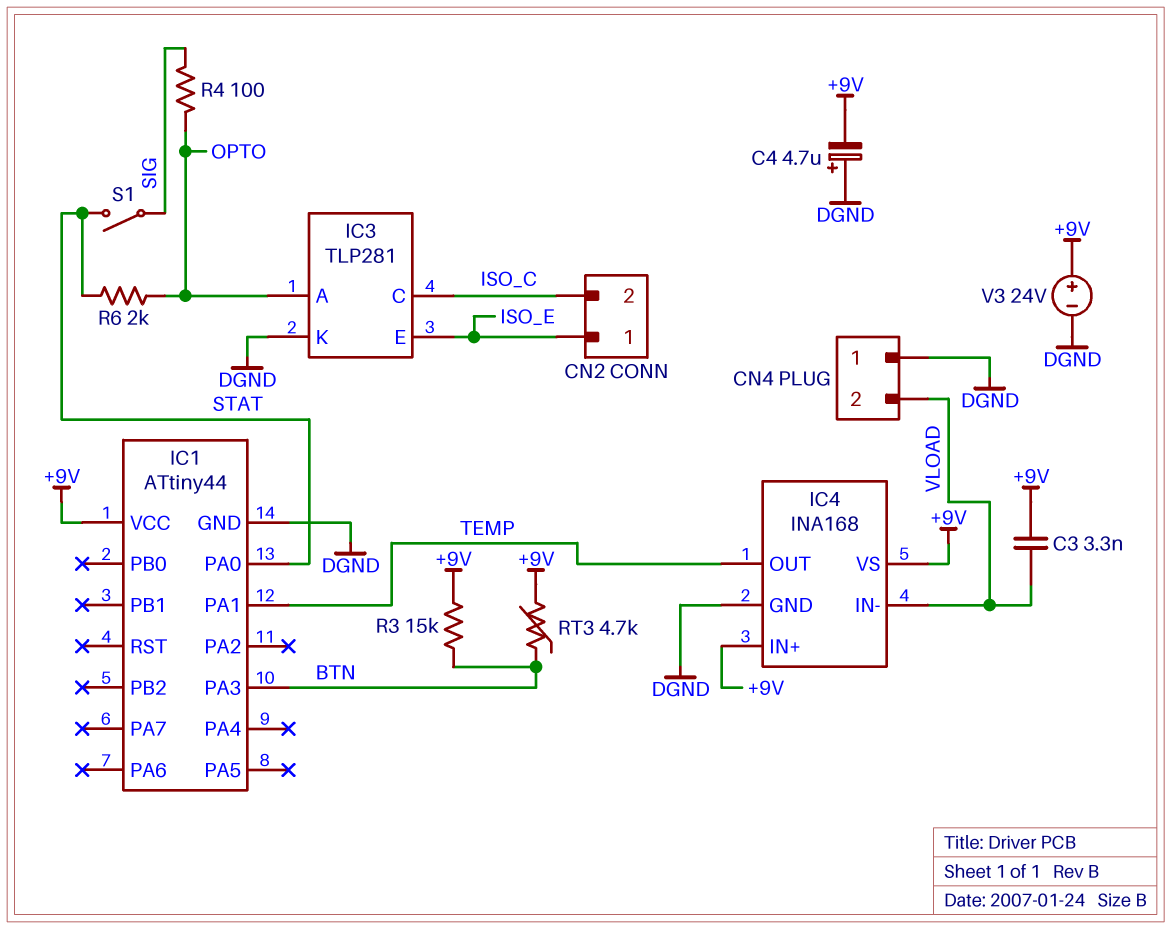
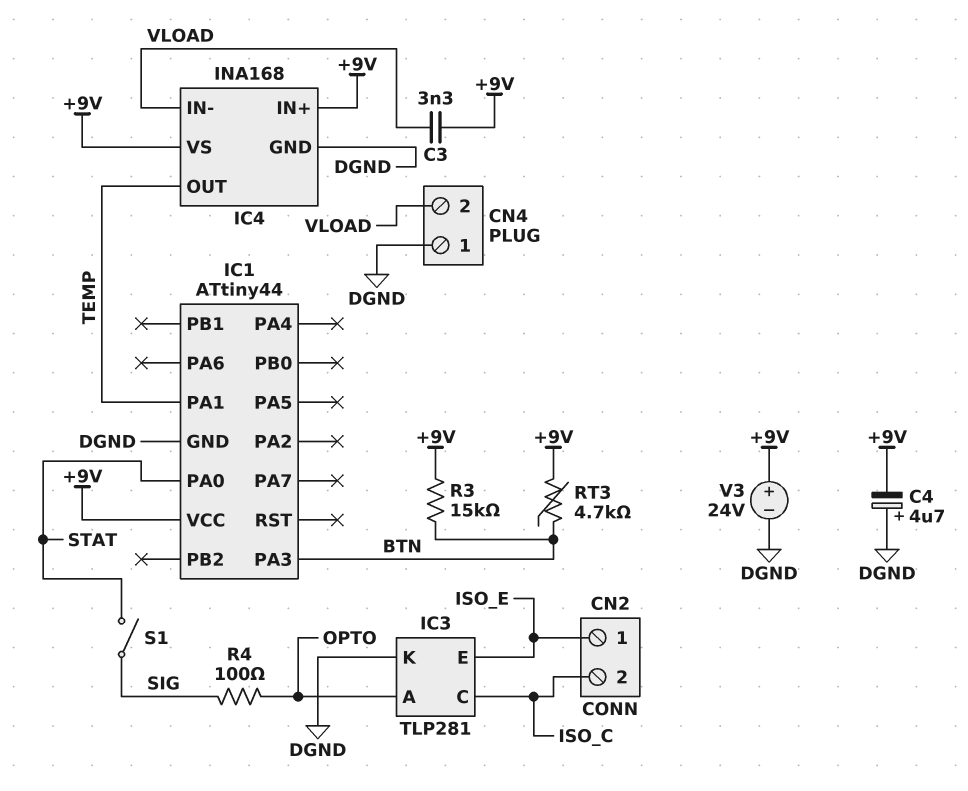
R6: 2k (OPTO, STAT) -> none

